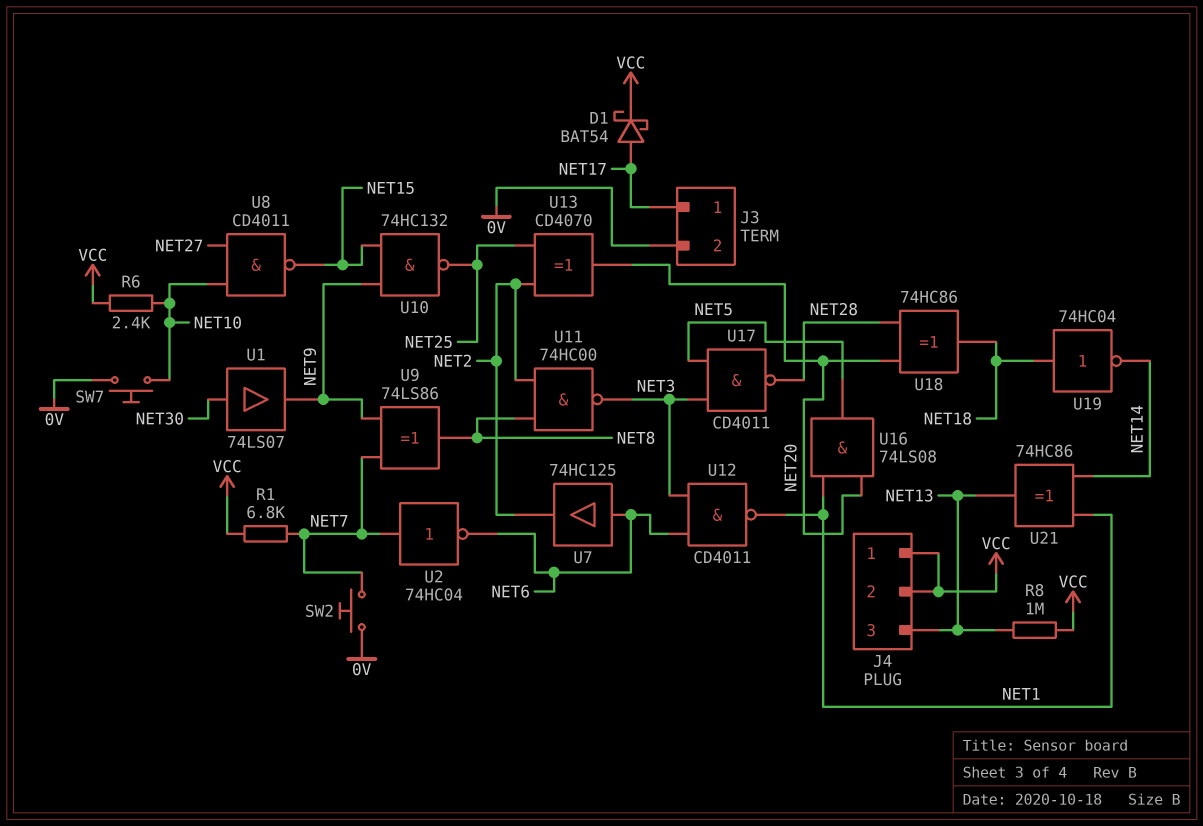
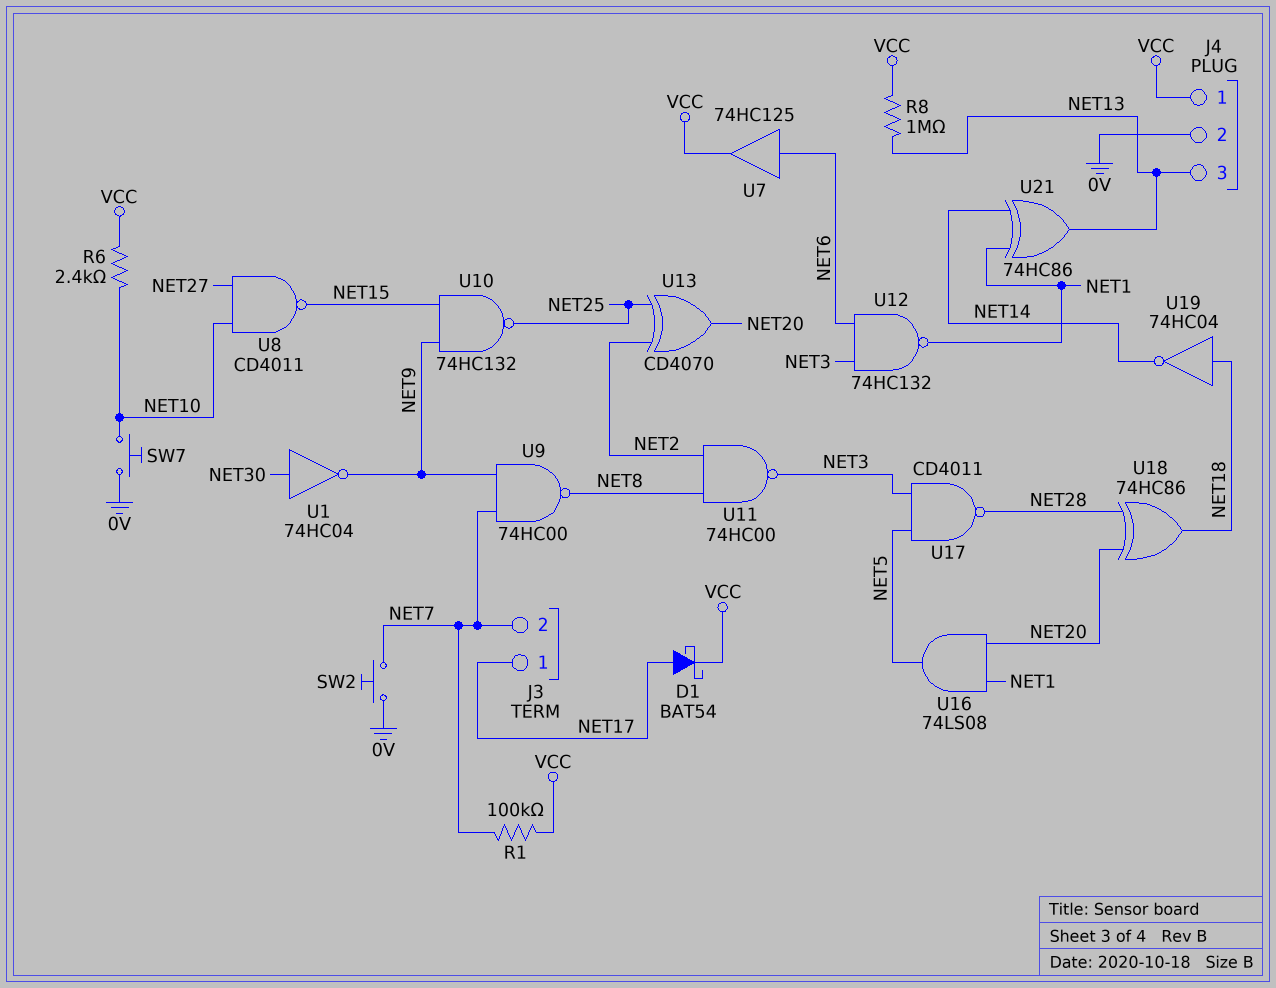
J3 pin 2: 0V -> NET7
J4 pin 2: VCC -> 0V
R1: 6.8k (NET7, VCC) -> 100k (NET7, VCC)
U1: buffer 74LS07 (in NET30, out NET9) -> NOT 74HC04 (in NET30, out NET9)
U2: NOT 74HC04 (in NET7, out NET6) -> none
U7: buffer 74HC125 (in NET6, out NET2) -> buffer 74HC125 (in NET6, out VCC)
U9: XOR 74LS86 (in NET7, in NET9, out NET8) -> NAND 74HC00 (in NET7, in NET9, out NET8)
U12: NAND CD4011 (in NET3, in NET6, out NET1) -> NAND 74HC132 (in NET3, in NET6, out NET1)

